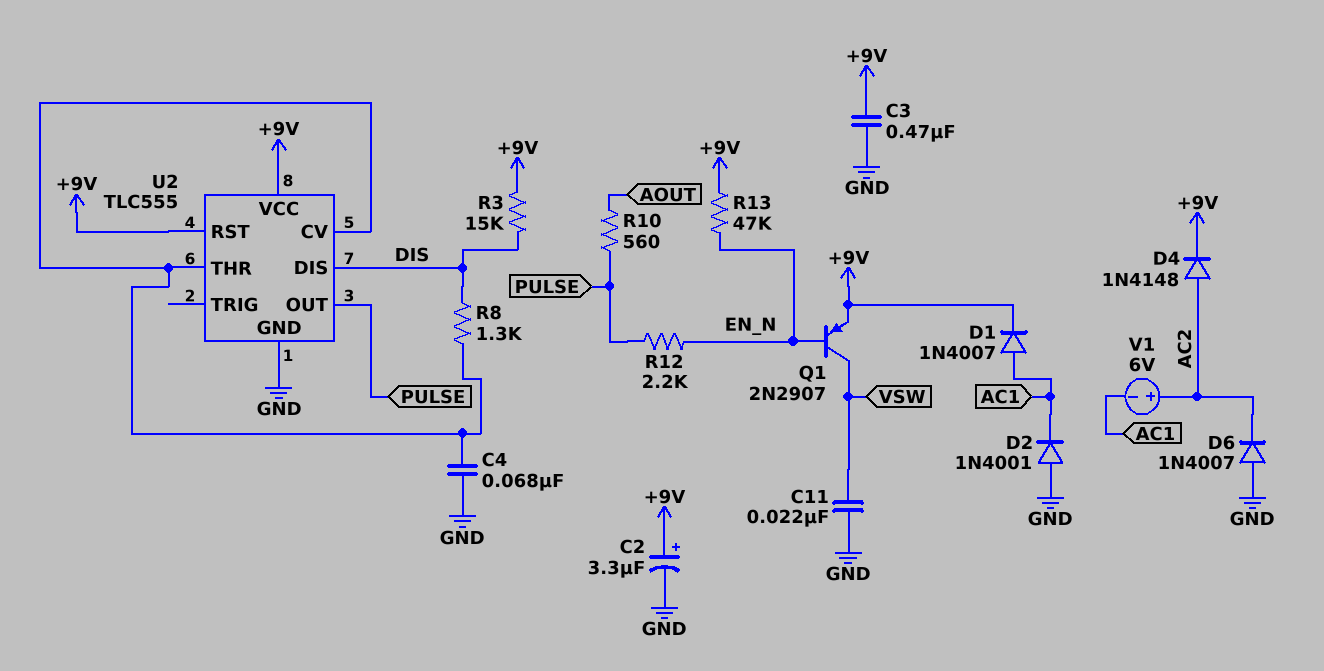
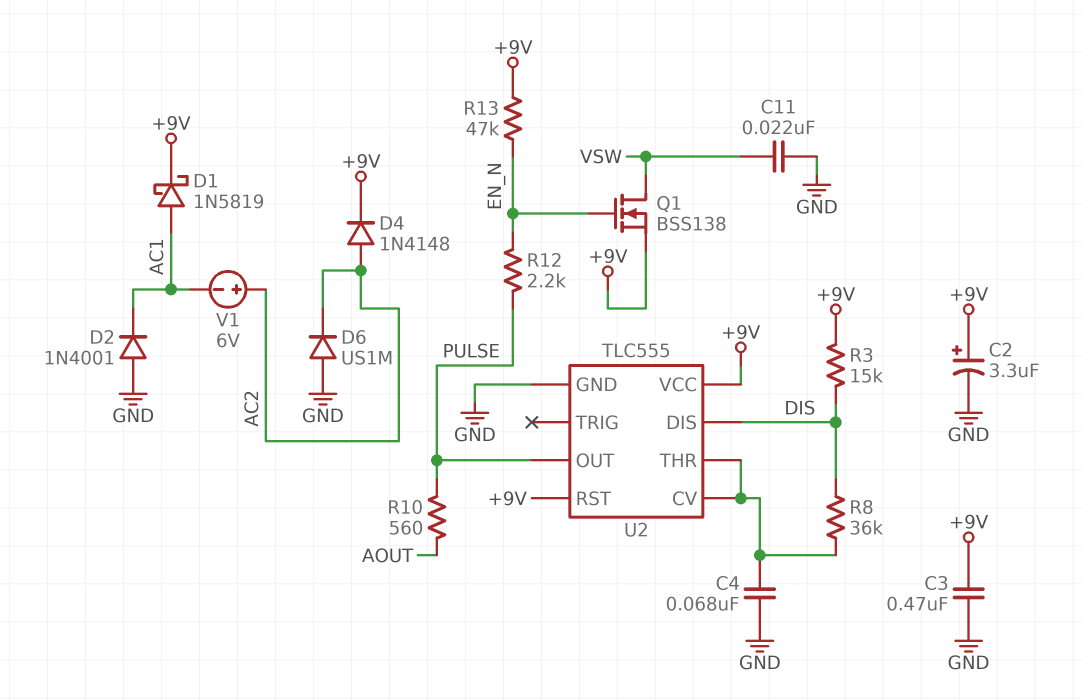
D1: diode 1N4007 (A AC1, K +9V) -> schottky 1N5819 (A AC1, K +9V)
D6: diode 1N4007 (A GND, K AC2) -> diode US1M (A GND, K AC2)
Q1: PNP 2N2907 (B EN_N, C VSW, E +9V) -> NMOS BSS138 (G EN_N, D VSW, S +9V)
R8: 1.3k (DIS, U2/CV) -> 36k (DIS, U2/CV)

